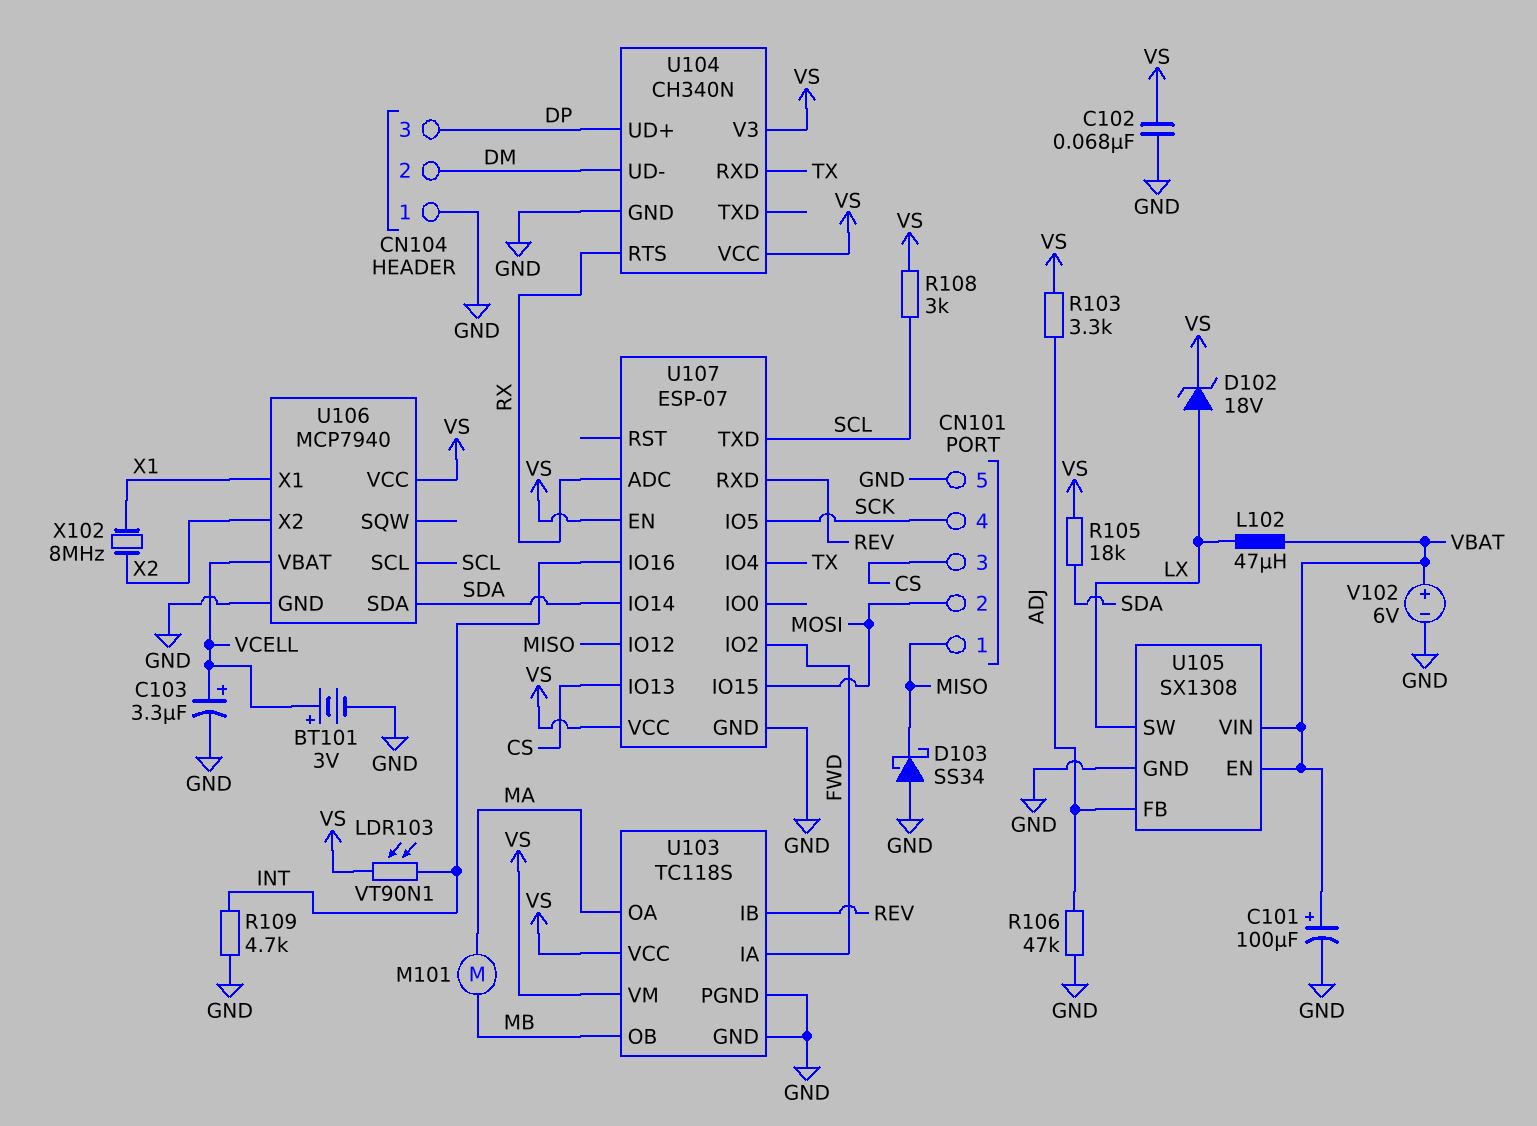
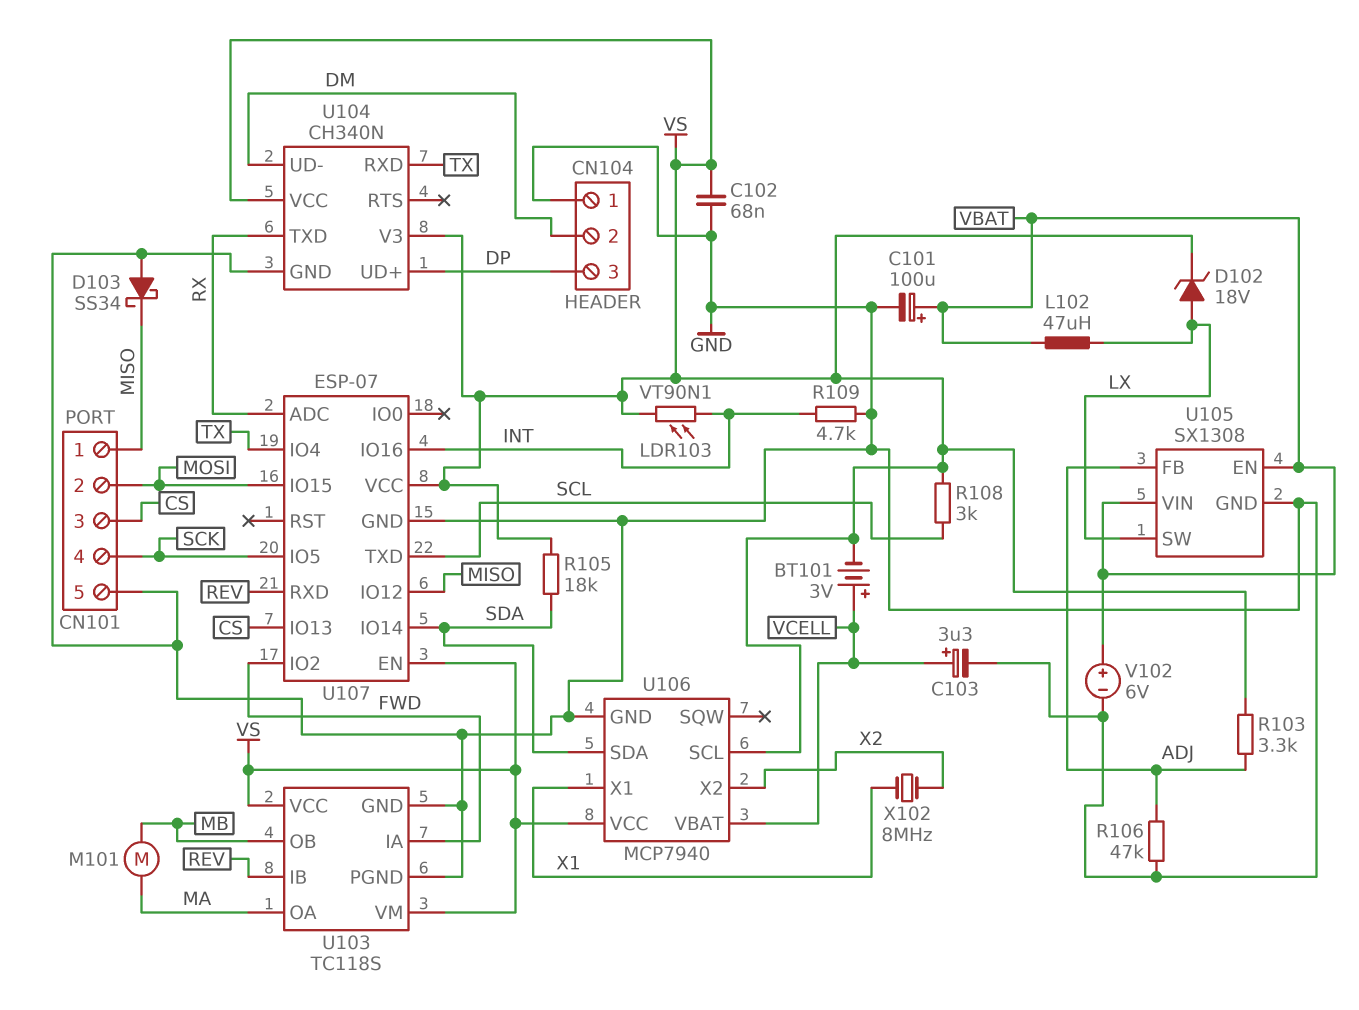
BT101: 3V (plus VCELL, minus GND) -> 3V (plus VCELL, minus VS)
U104 pin RTS: RX -> none
U104 pin TXD: none -> RX
U106 pin SCL: SCL -> VS

